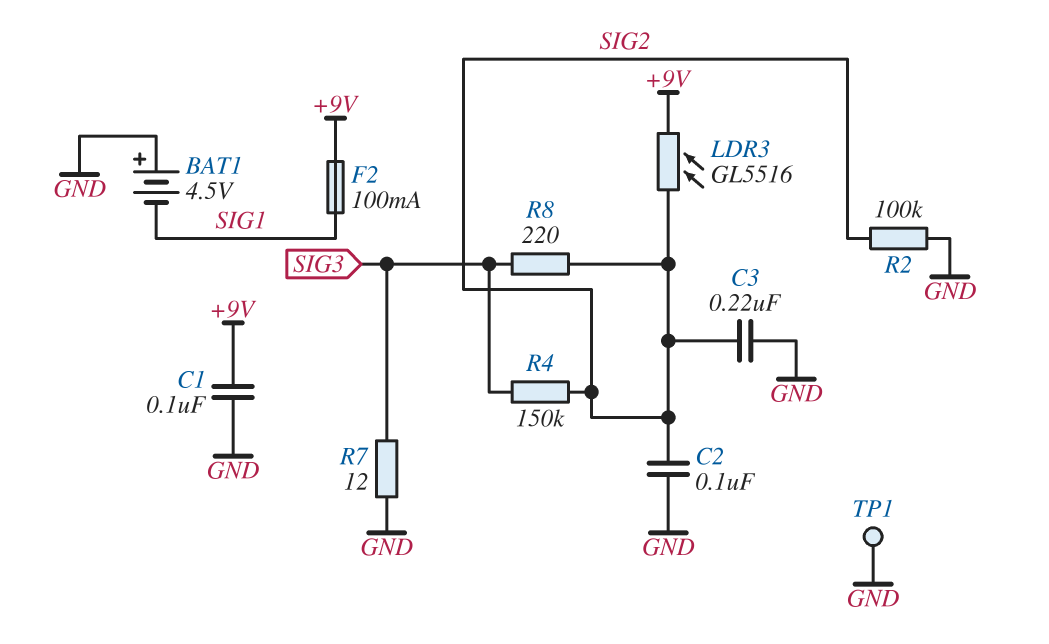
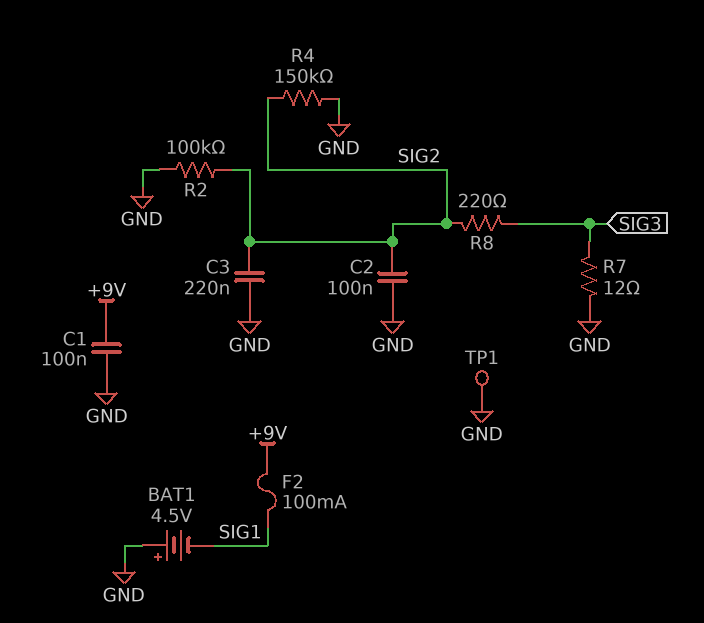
LDR3: GL5516 (+9V, SIG2) -> none
R4: 150k (SIG2, SIG3) -> 150k (GND, SIG2)

